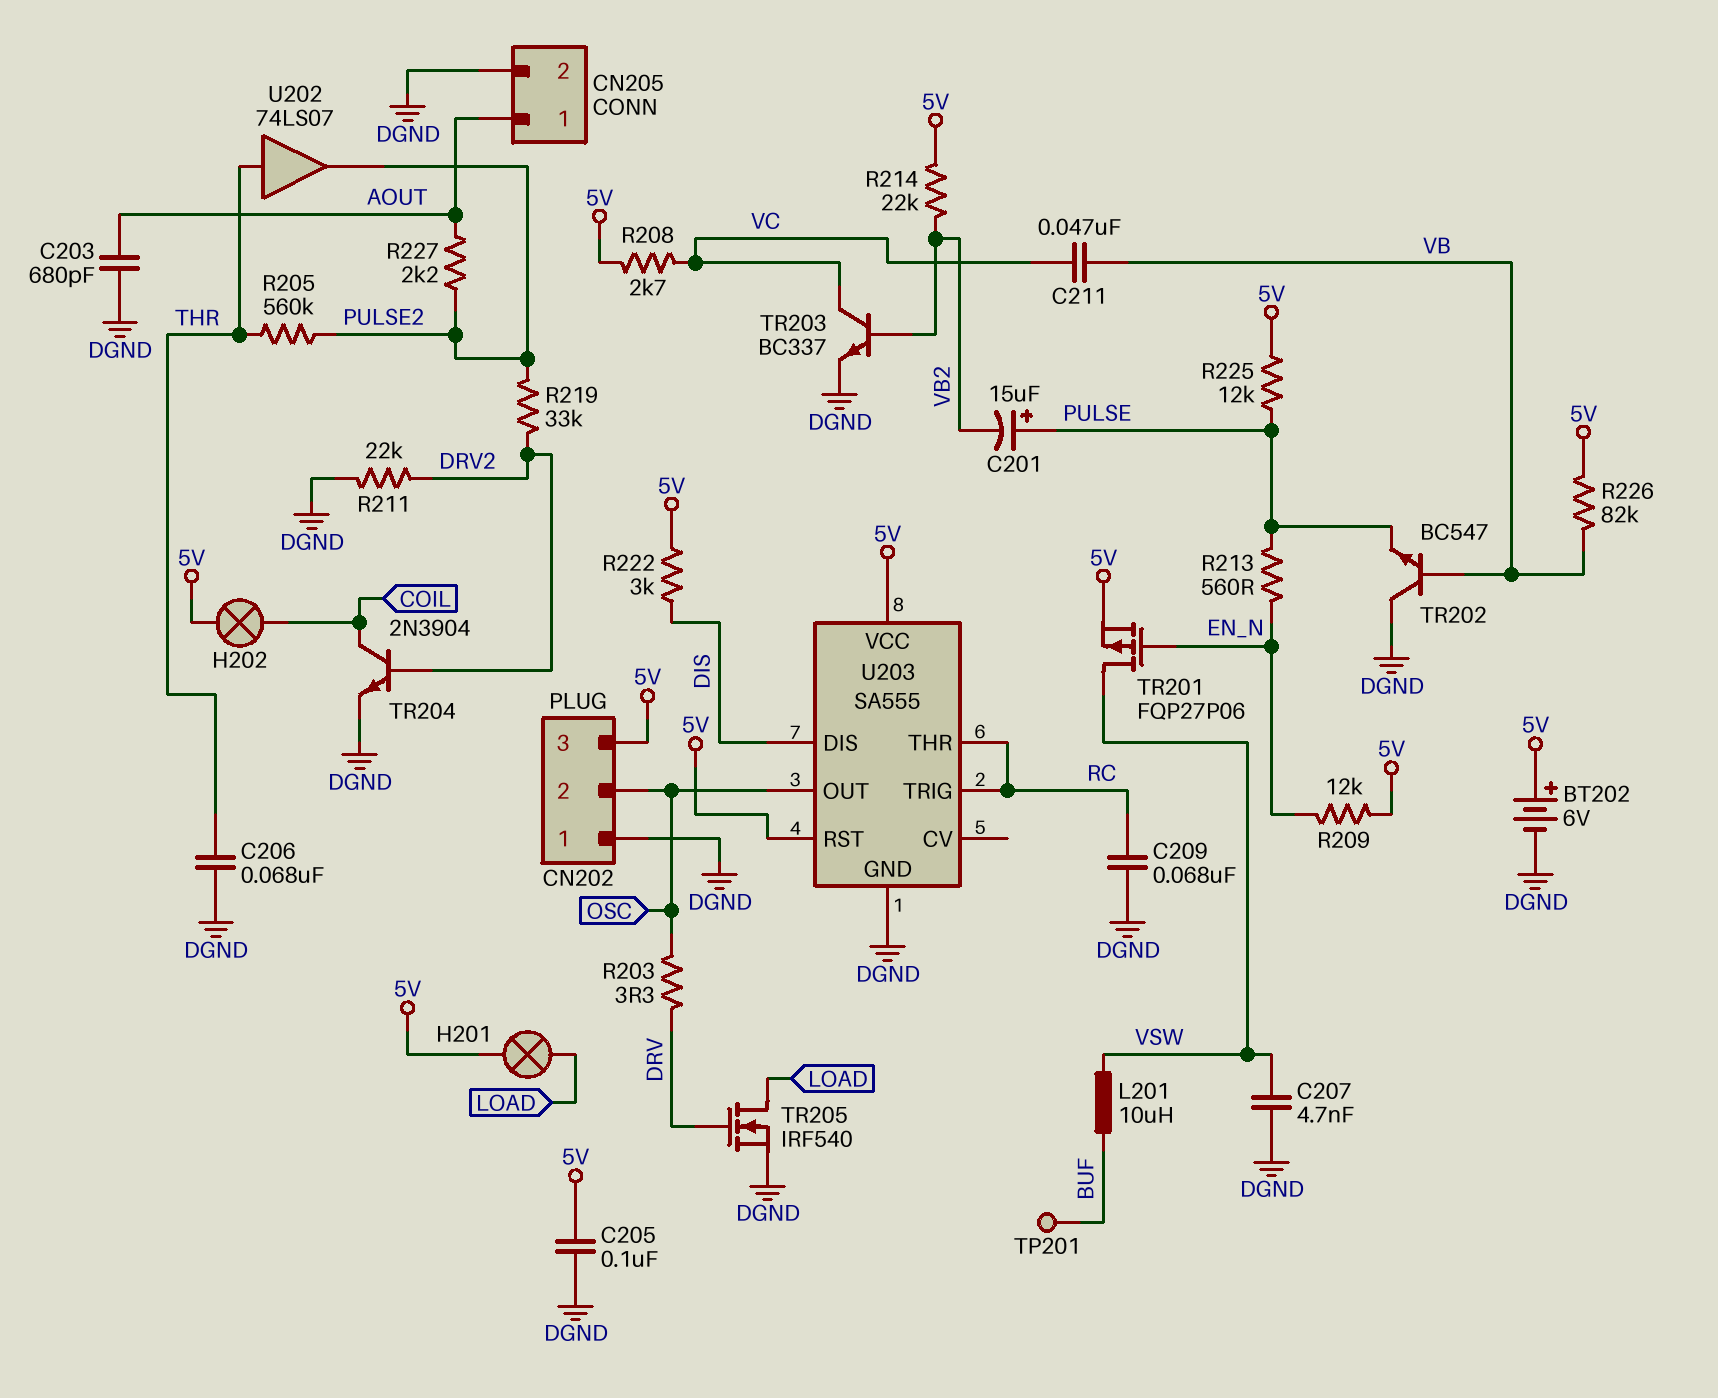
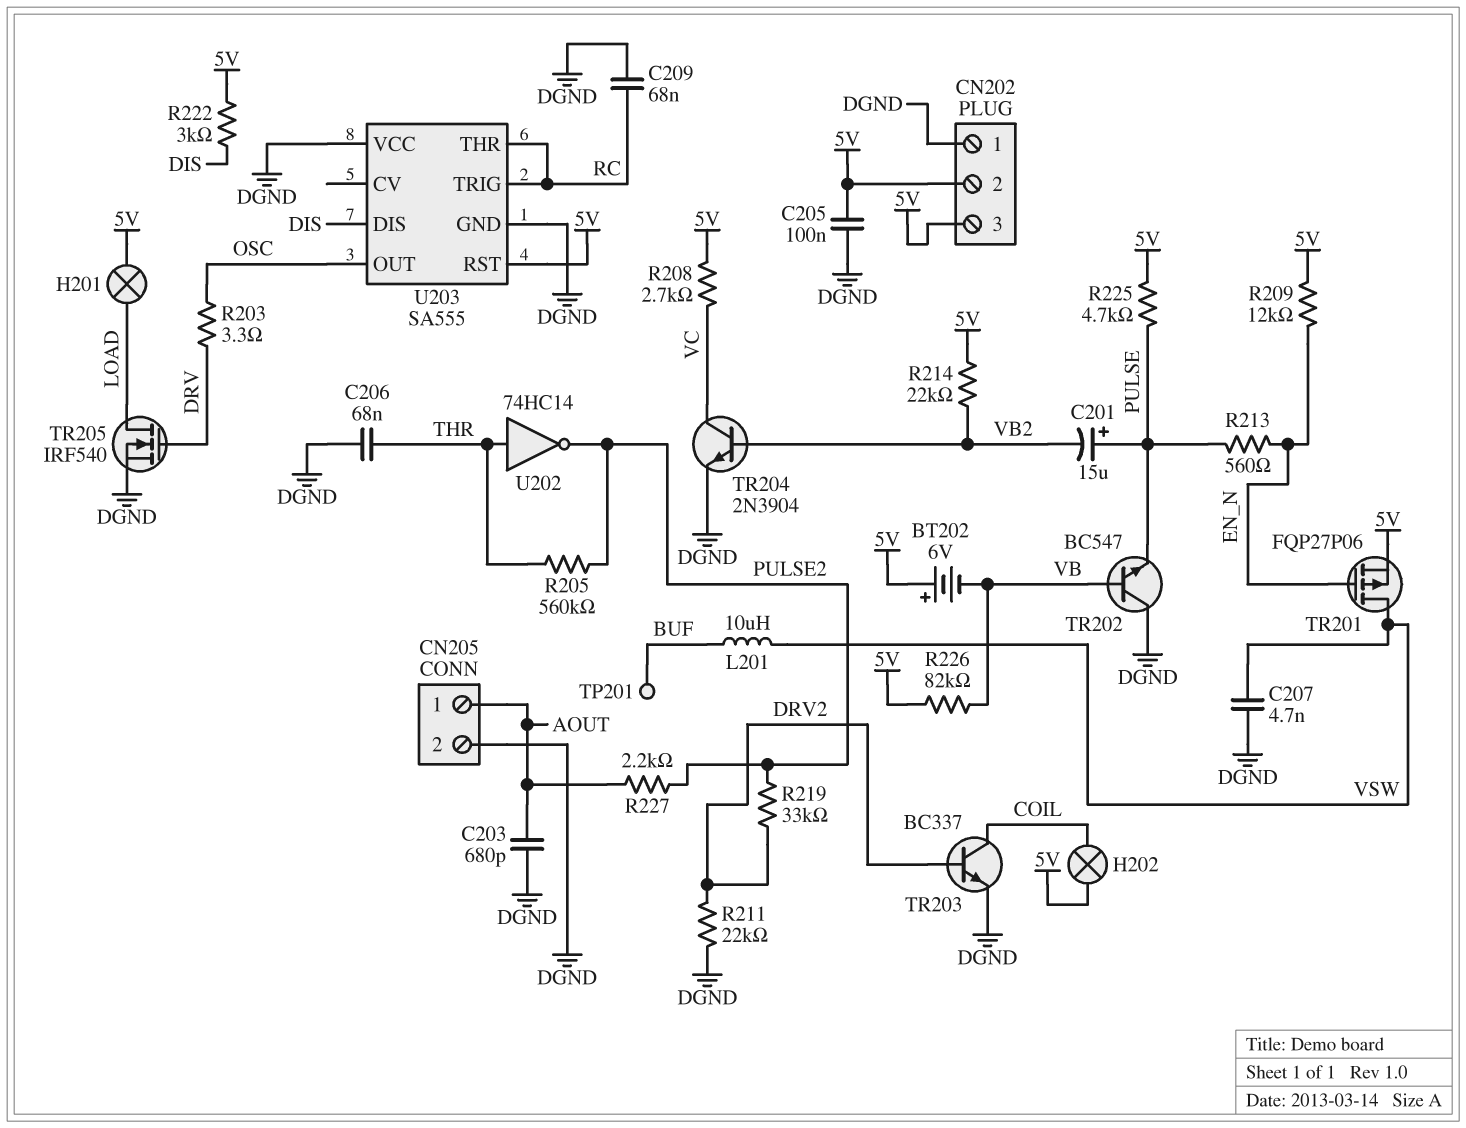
BT202: 6V (plus 5V, minus DGND) -> 6V (plus 5V, minus VB)
C211: 47nF (VB, VC) -> none
CN202 pin 2: OSC -> 5V
R225: 12k (5V, PULSE) -> 4.7k (5V, PULSE)
TR203: NPN BC337 (B VB2, C VC, E DGND) -> NPN BC337 (B DRV2, C COIL, E DGND)
TR204: NPN 2N3904 (B DRV2, C COIL, E DGND) -> NPN 2N3904 (B VB2, C VC, E DGND)
U202: buffer 74LS07 (in THR, out PULSE2) -> NOT 74HC14 (in THR, out PULSE2)
U203 pin VCC: 5V -> DGND

